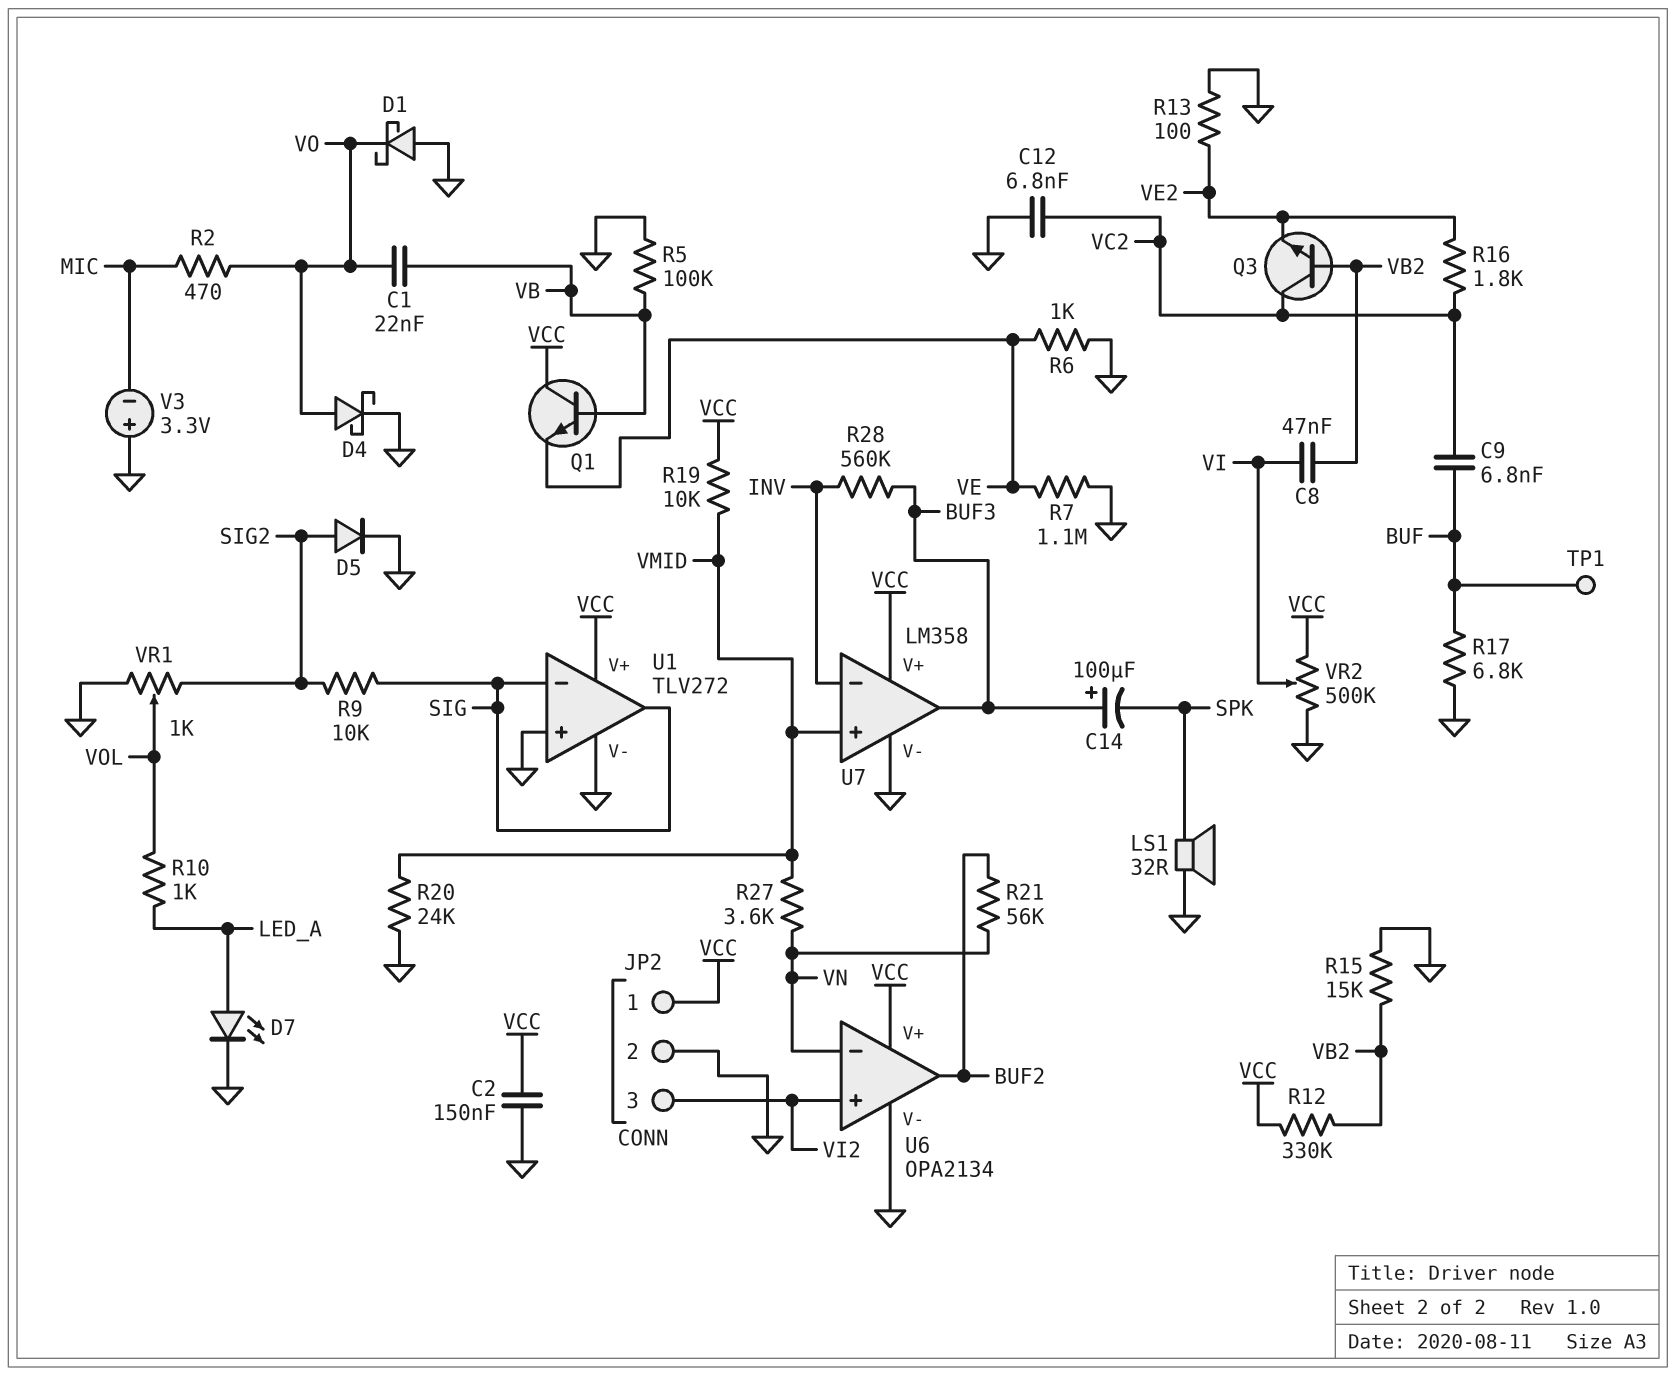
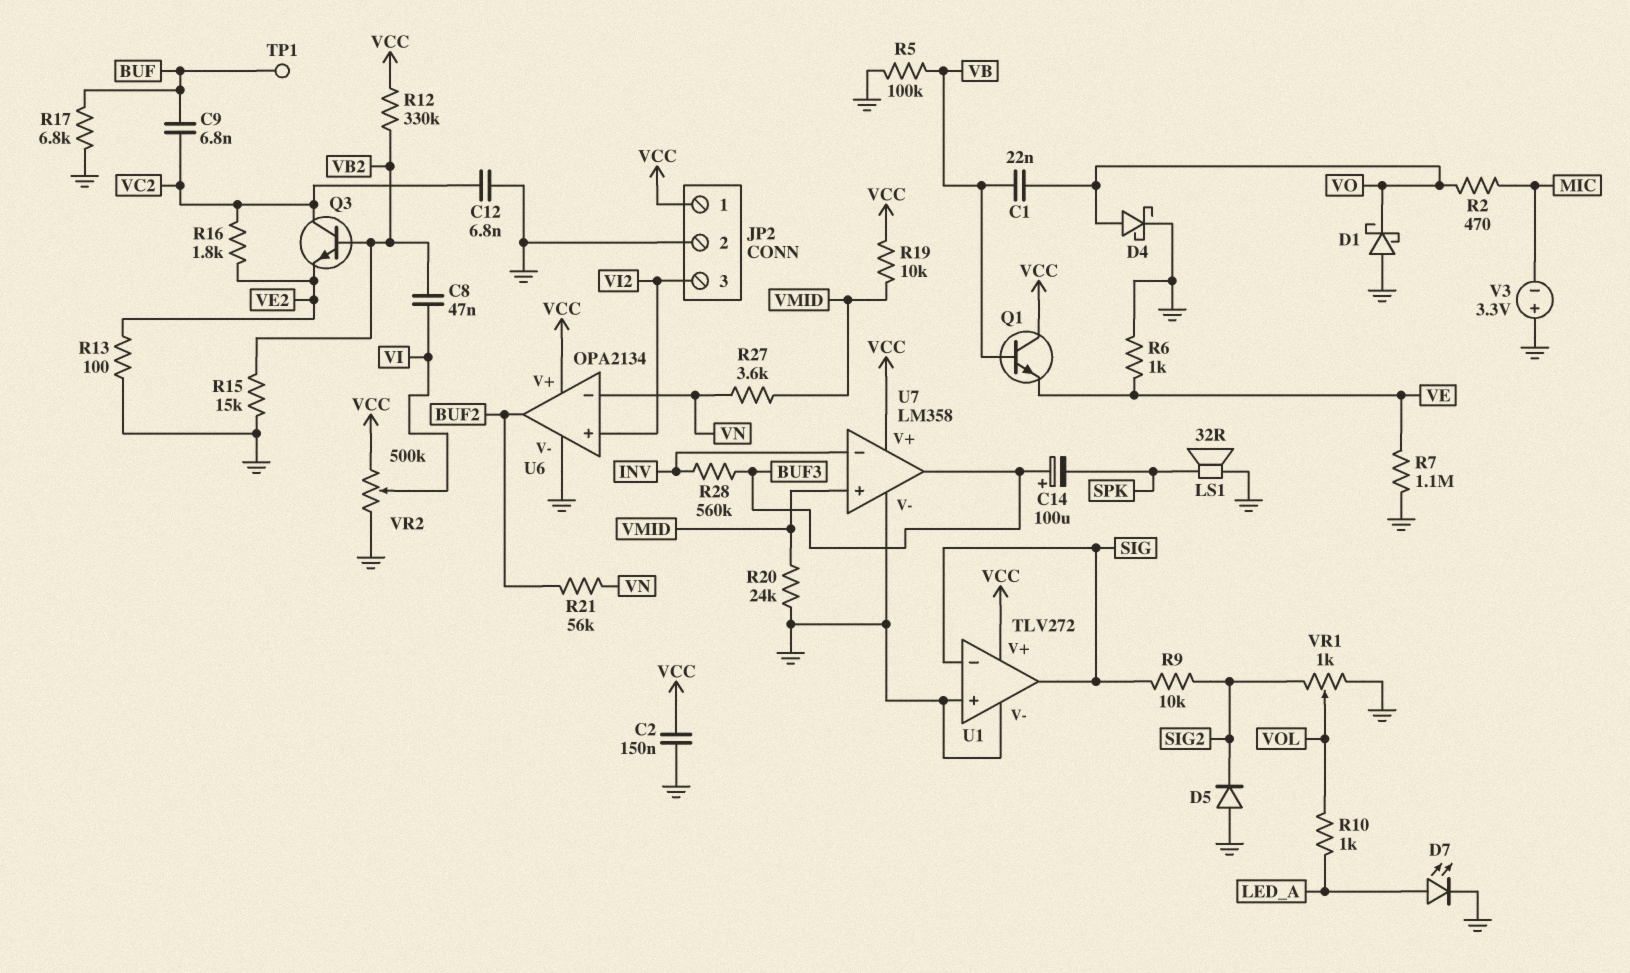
D5: diode (A SIG2, K GND) -> diode (A GND, K SIG2)

